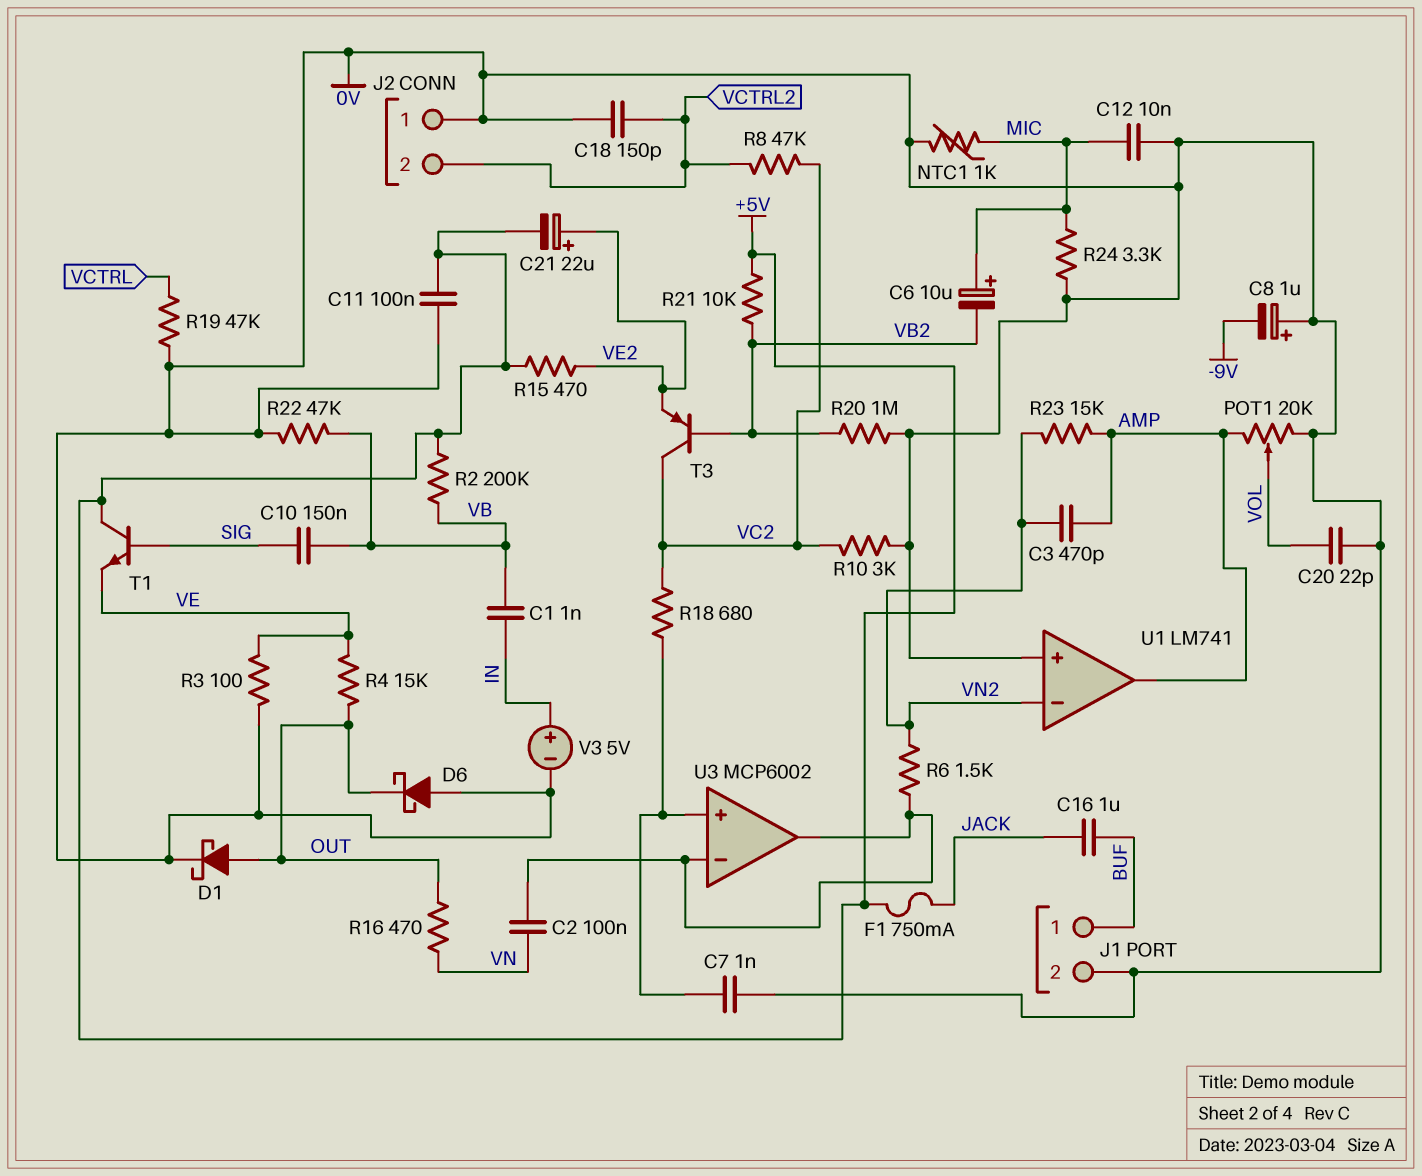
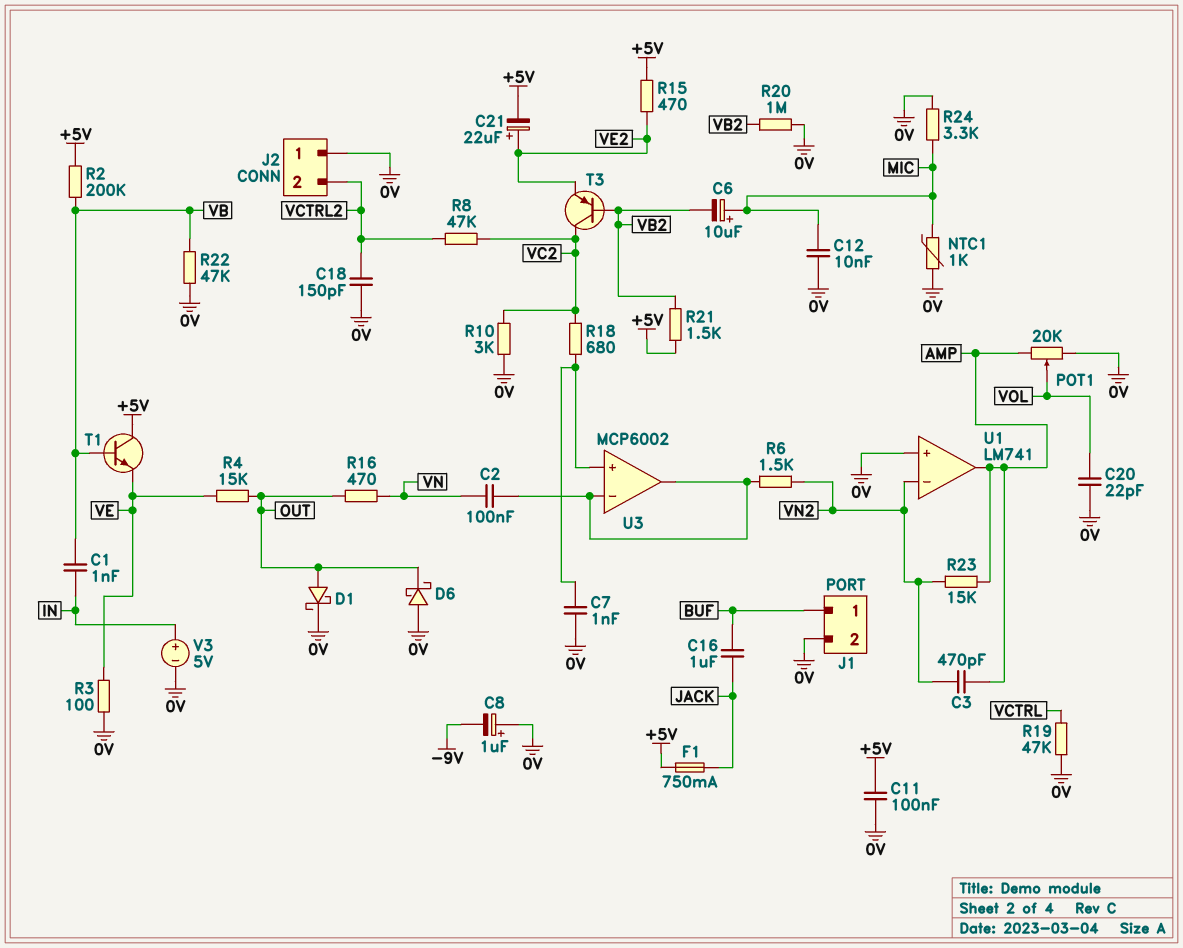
C10: 150nF (SIG, VB) -> none
R21: 10k (+5V, VB2) -> 1.5k (+5V, VB2)
T1: NPN (B SIG, C +5V, E VE) -> NPN (B VB, C +5V, E VE)

